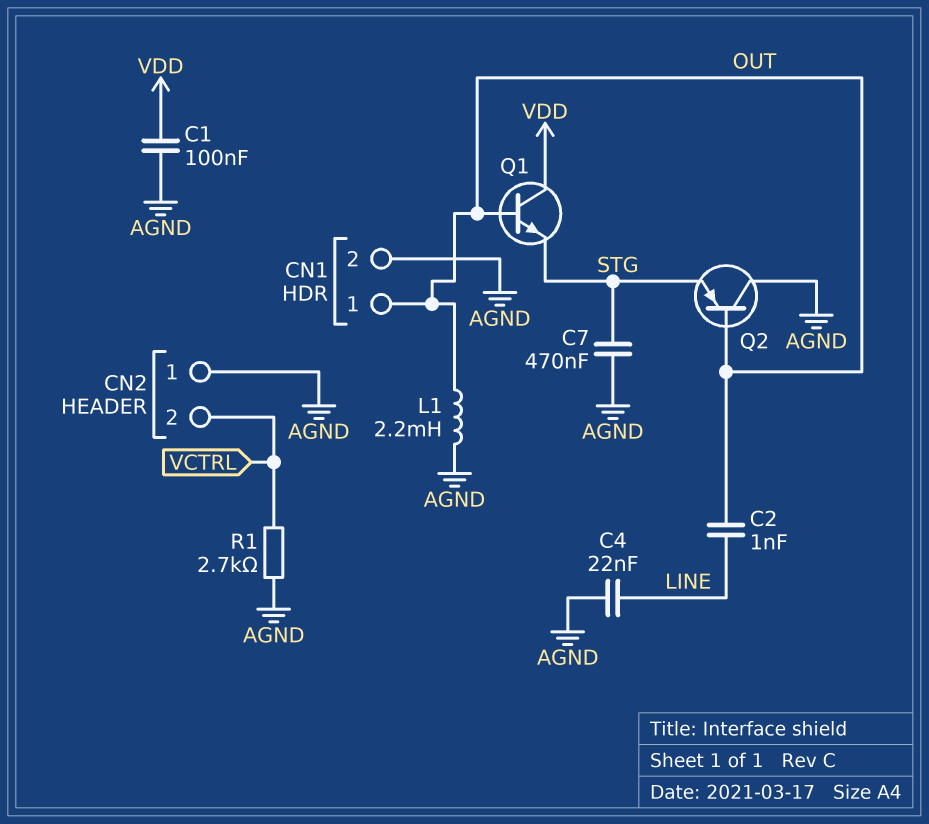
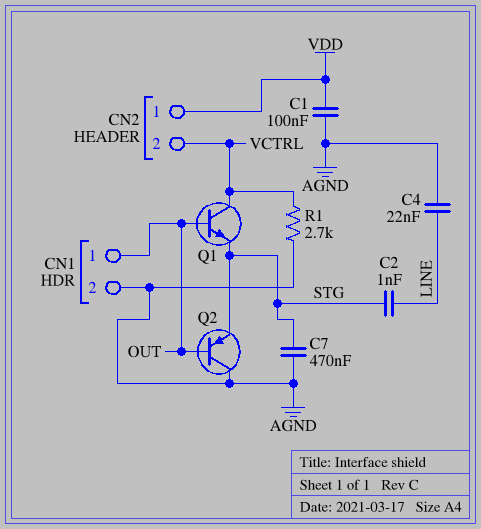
C2: 1nF (LINE, OUT) -> 1nF (LINE, STG)
CN2 pin 1: AGND -> VDD
L1: 2.2mH (AGND, OUT) -> none
Q1: NPN (B OUT, C VDD, E STG) -> NPN (B OUT, C VCTRL, E STG)

